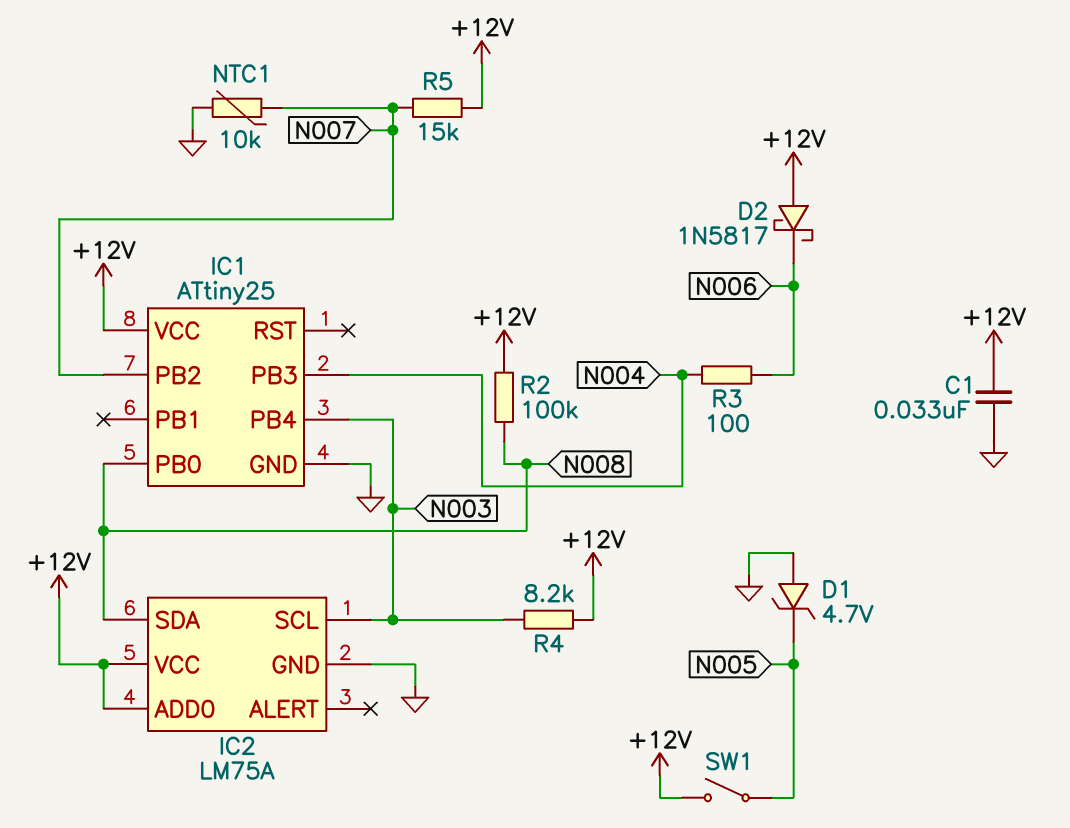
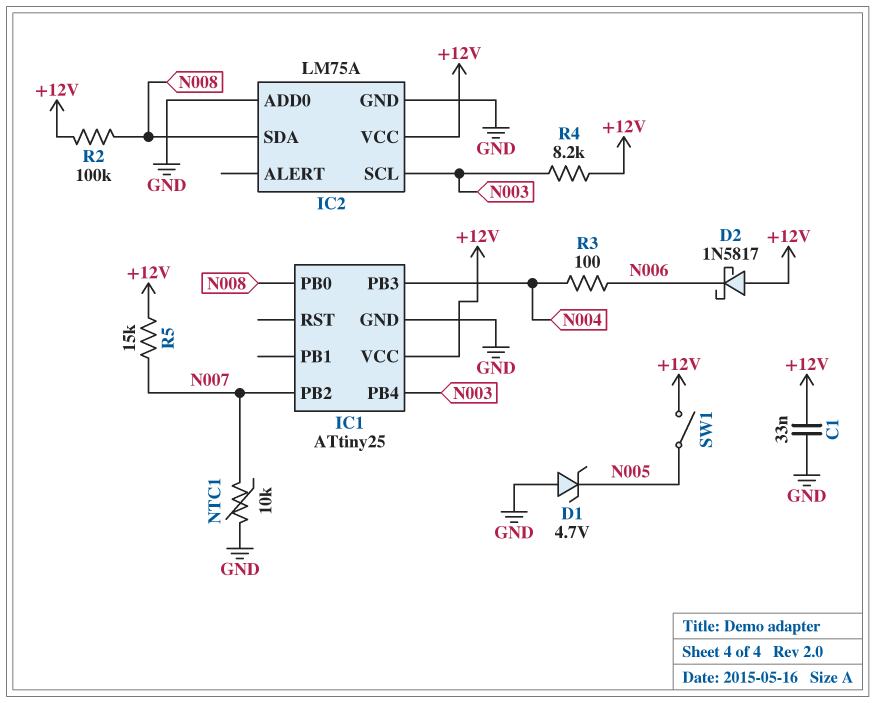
IC2 pin ADD0: +12V -> GND

